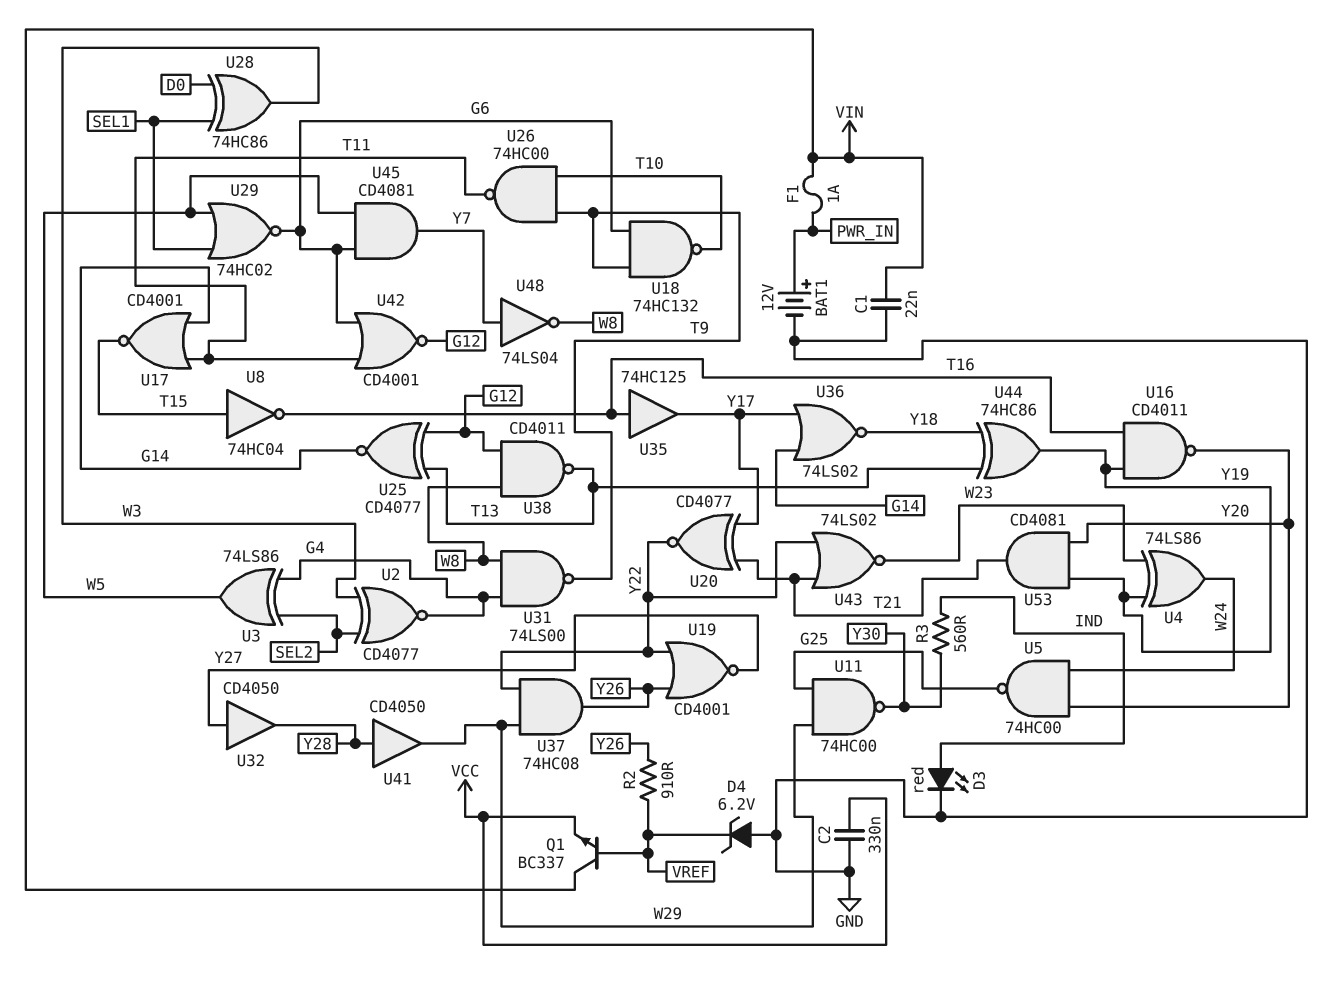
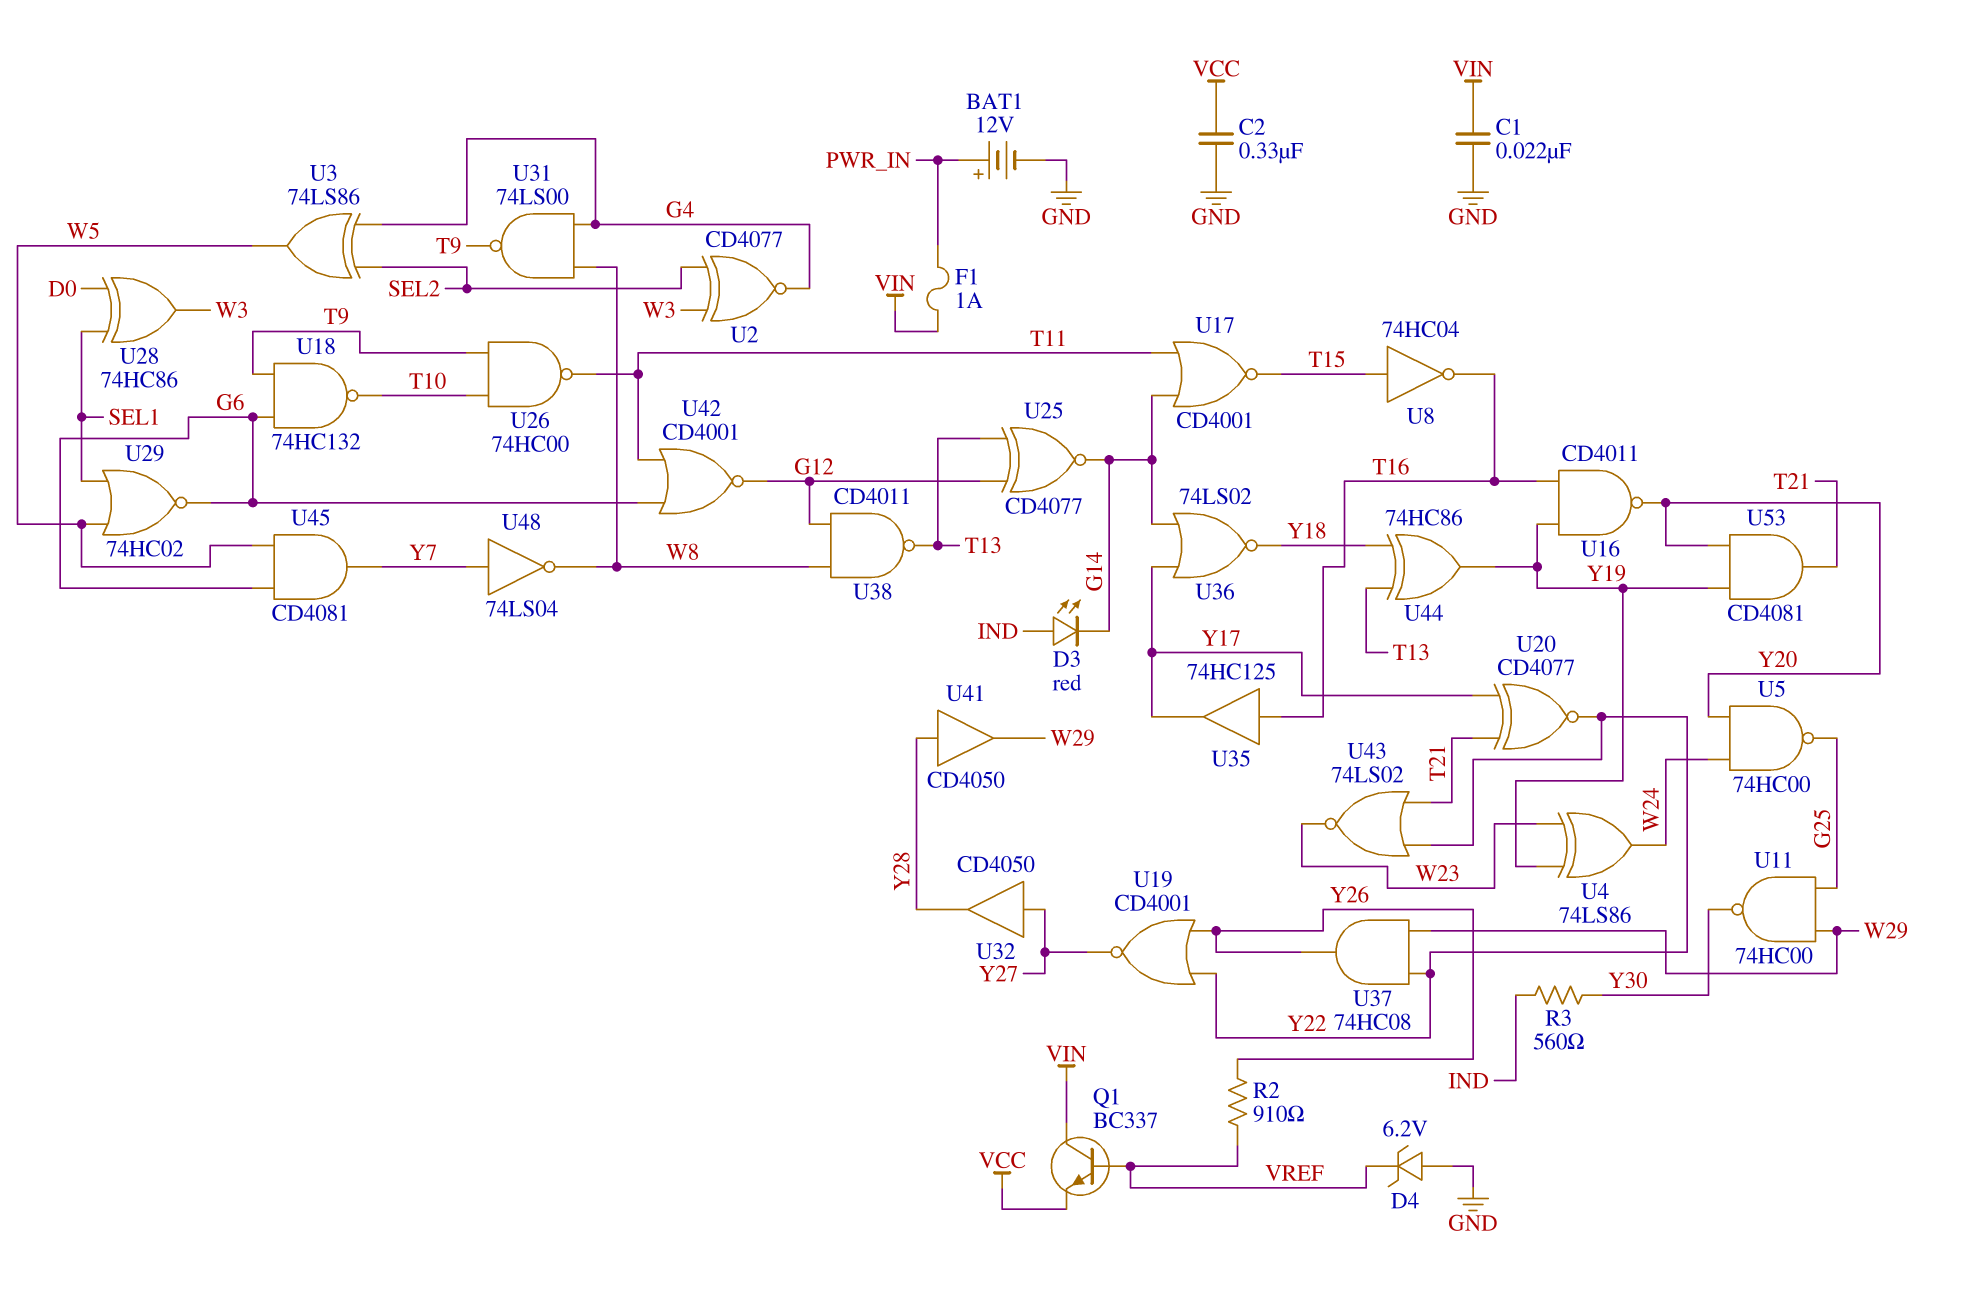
D3: LED red (A IND, K GND) -> LED red (A IND, K G14)

